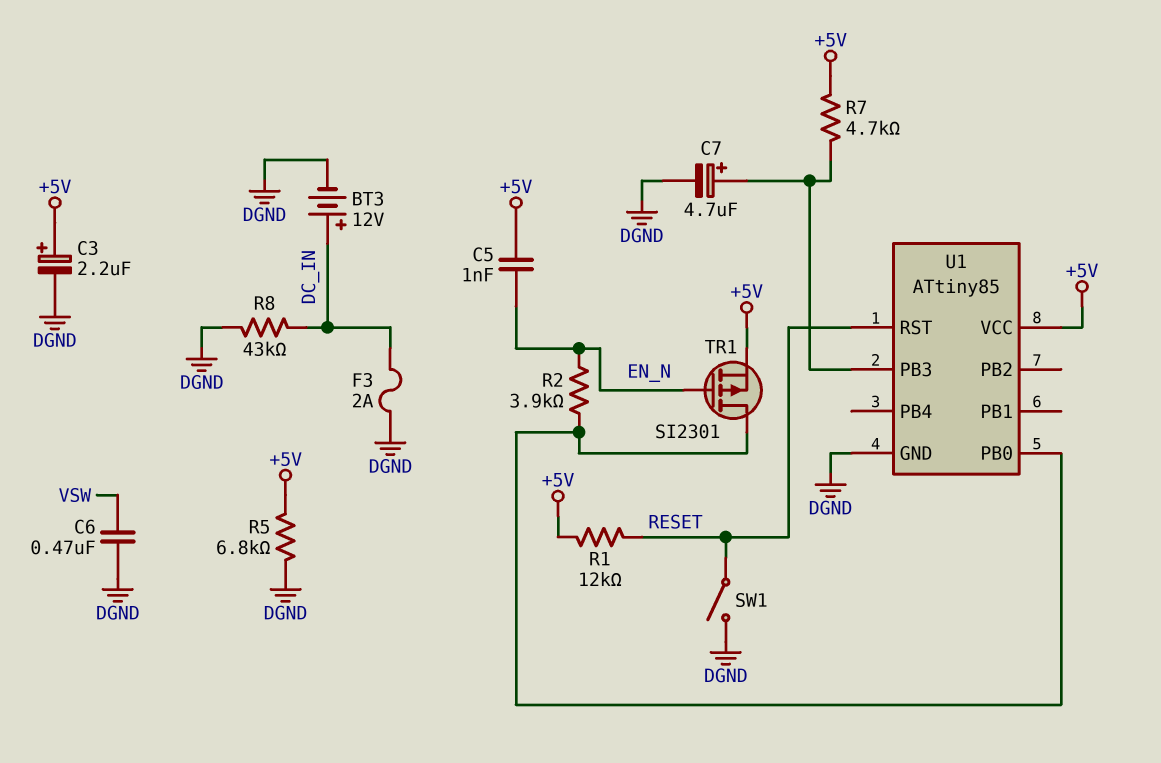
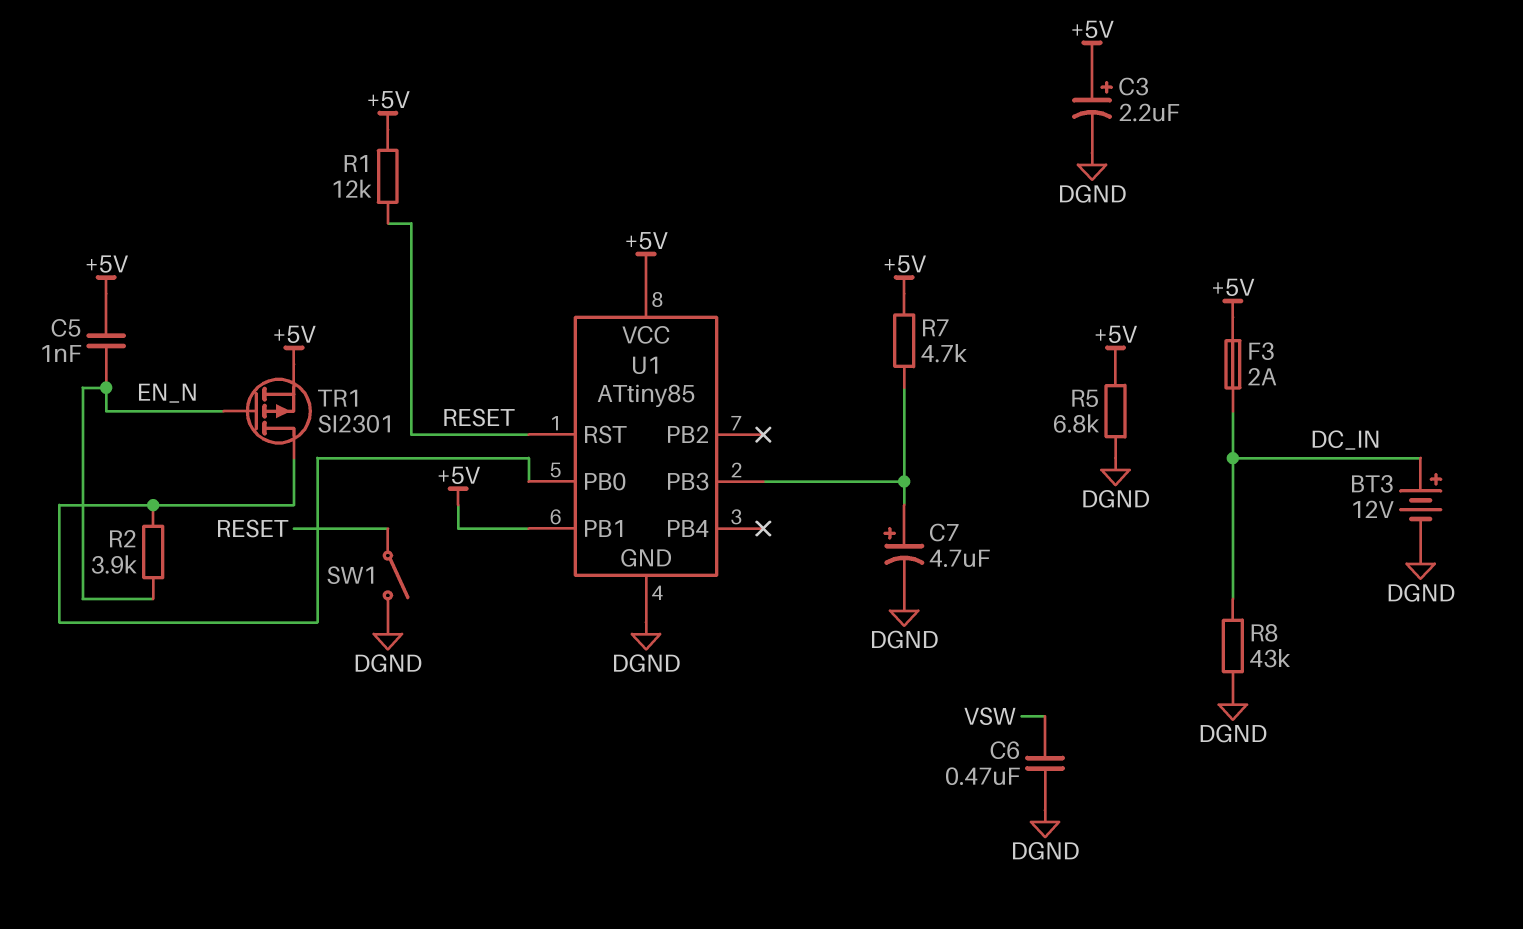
F3: 2A (DC_IN, DGND) -> 2A (+5V, DC_IN)
U1 pin PB1: none -> +5V

